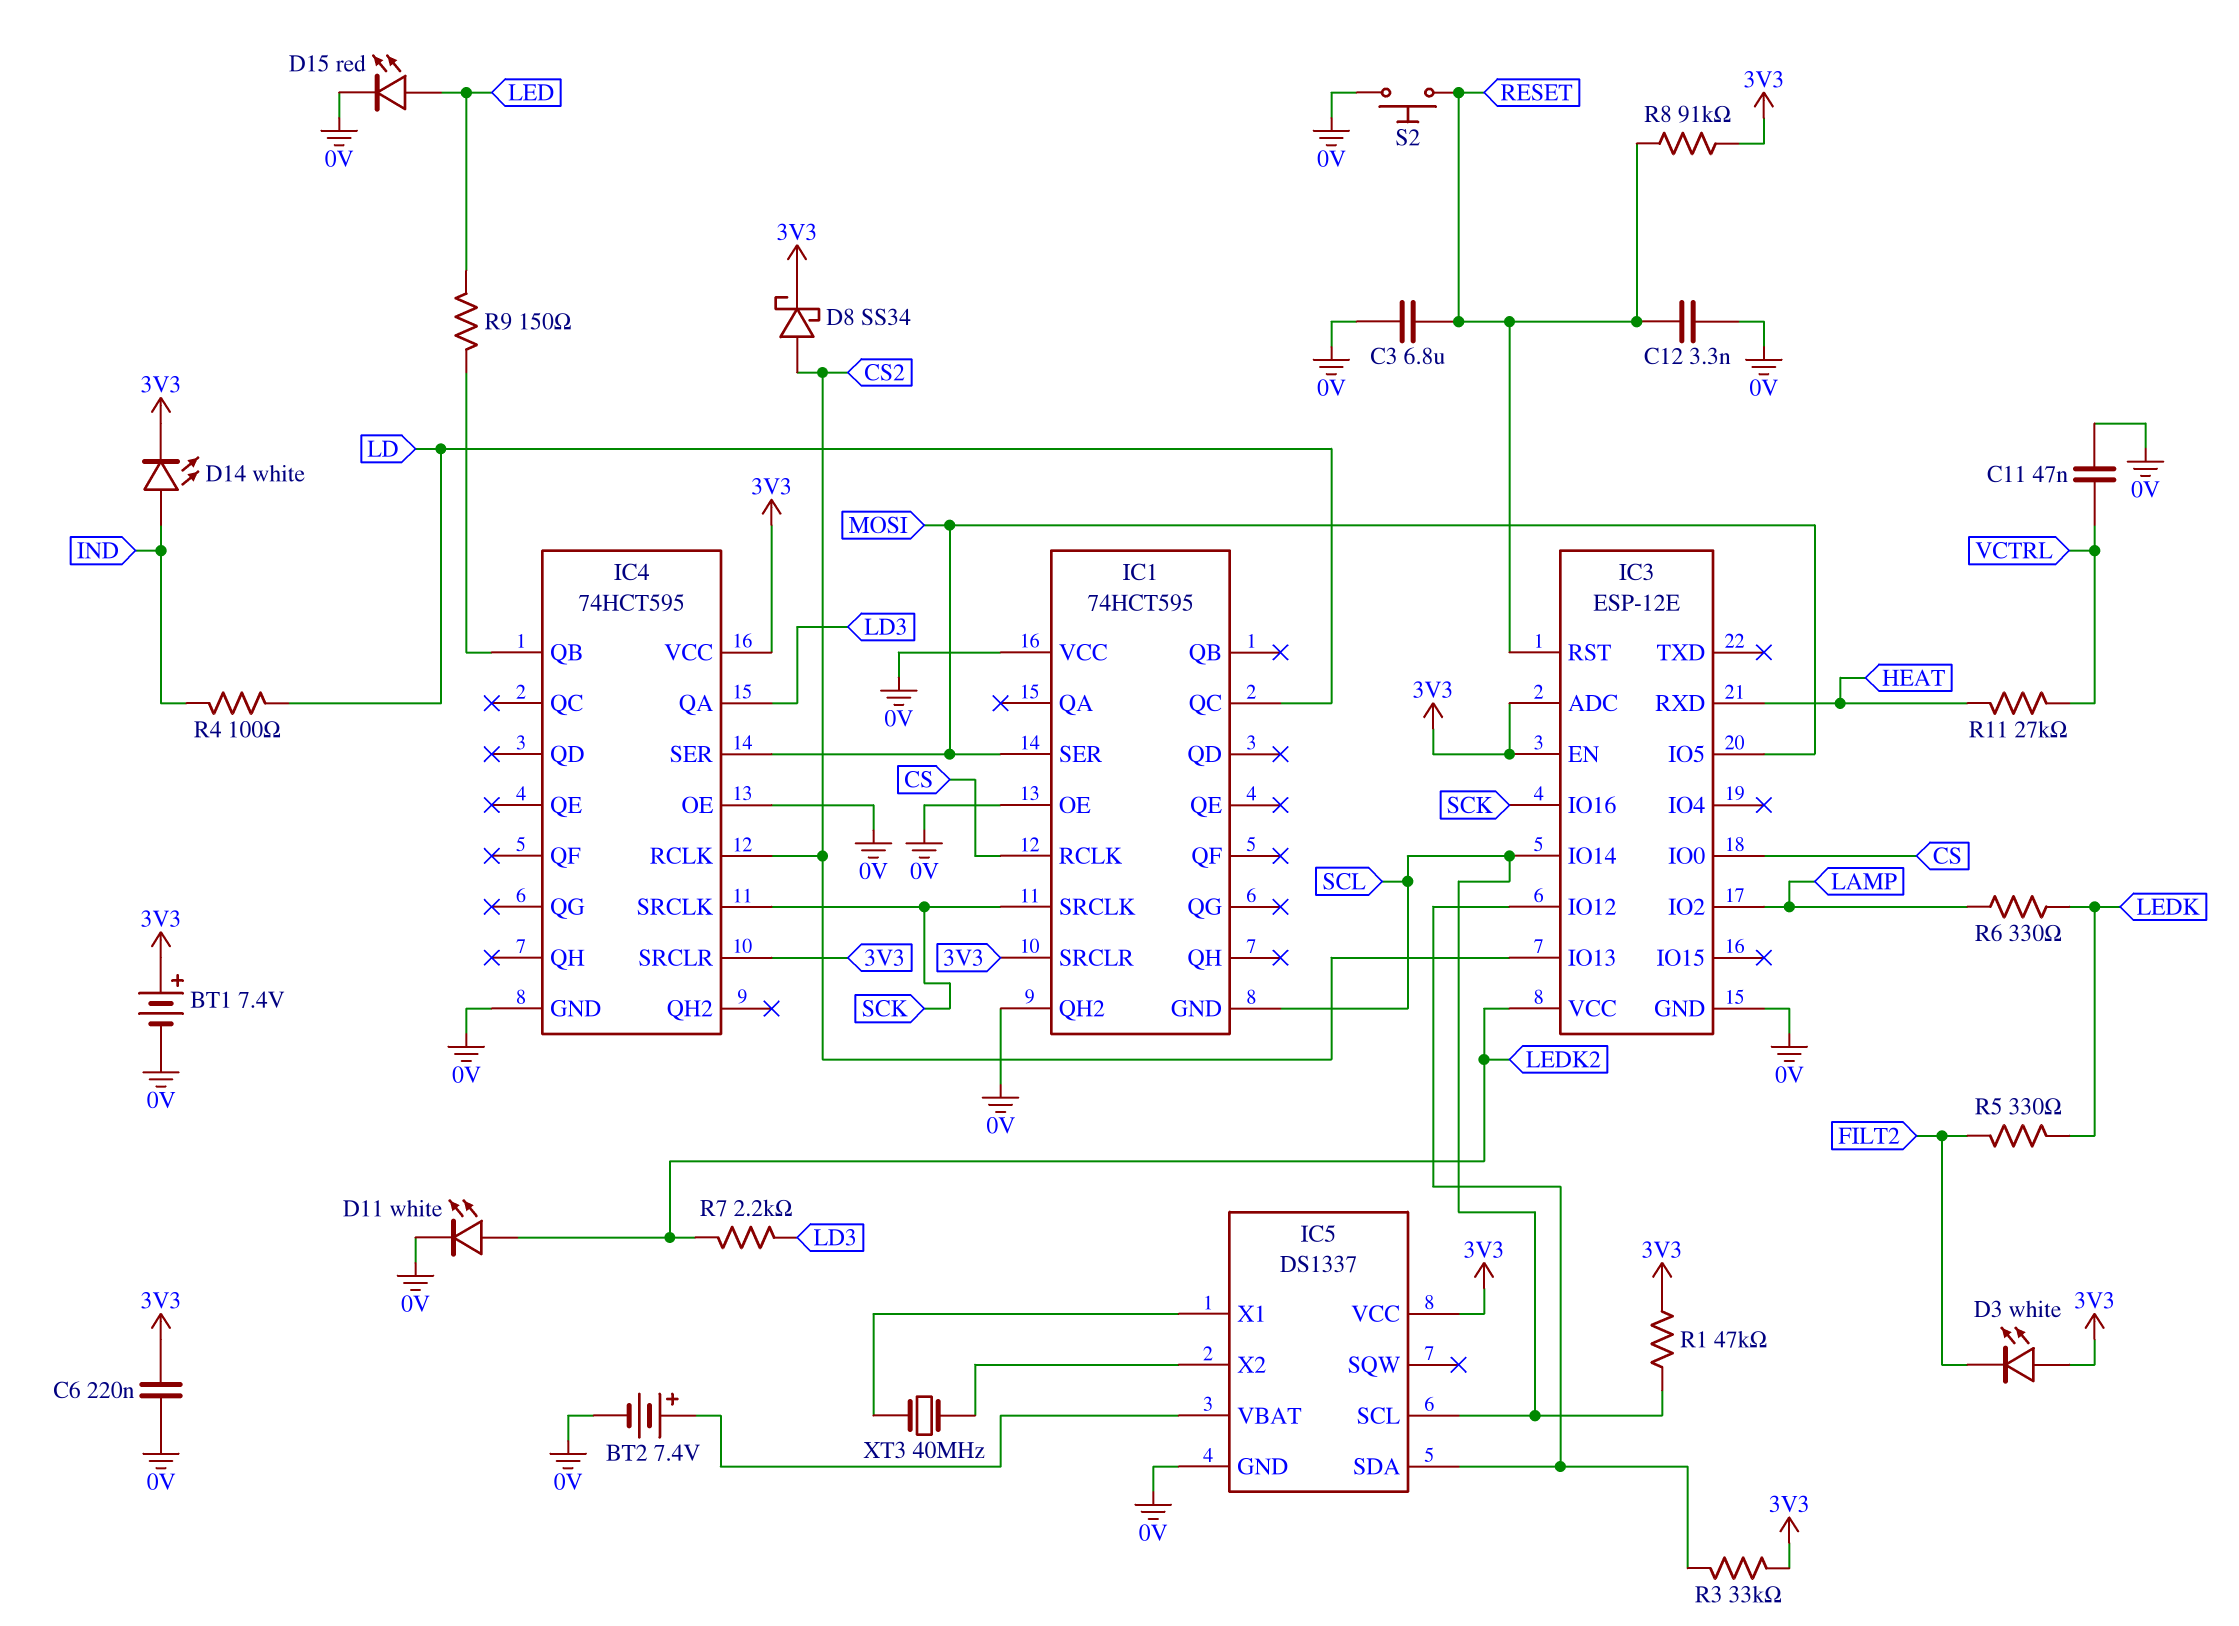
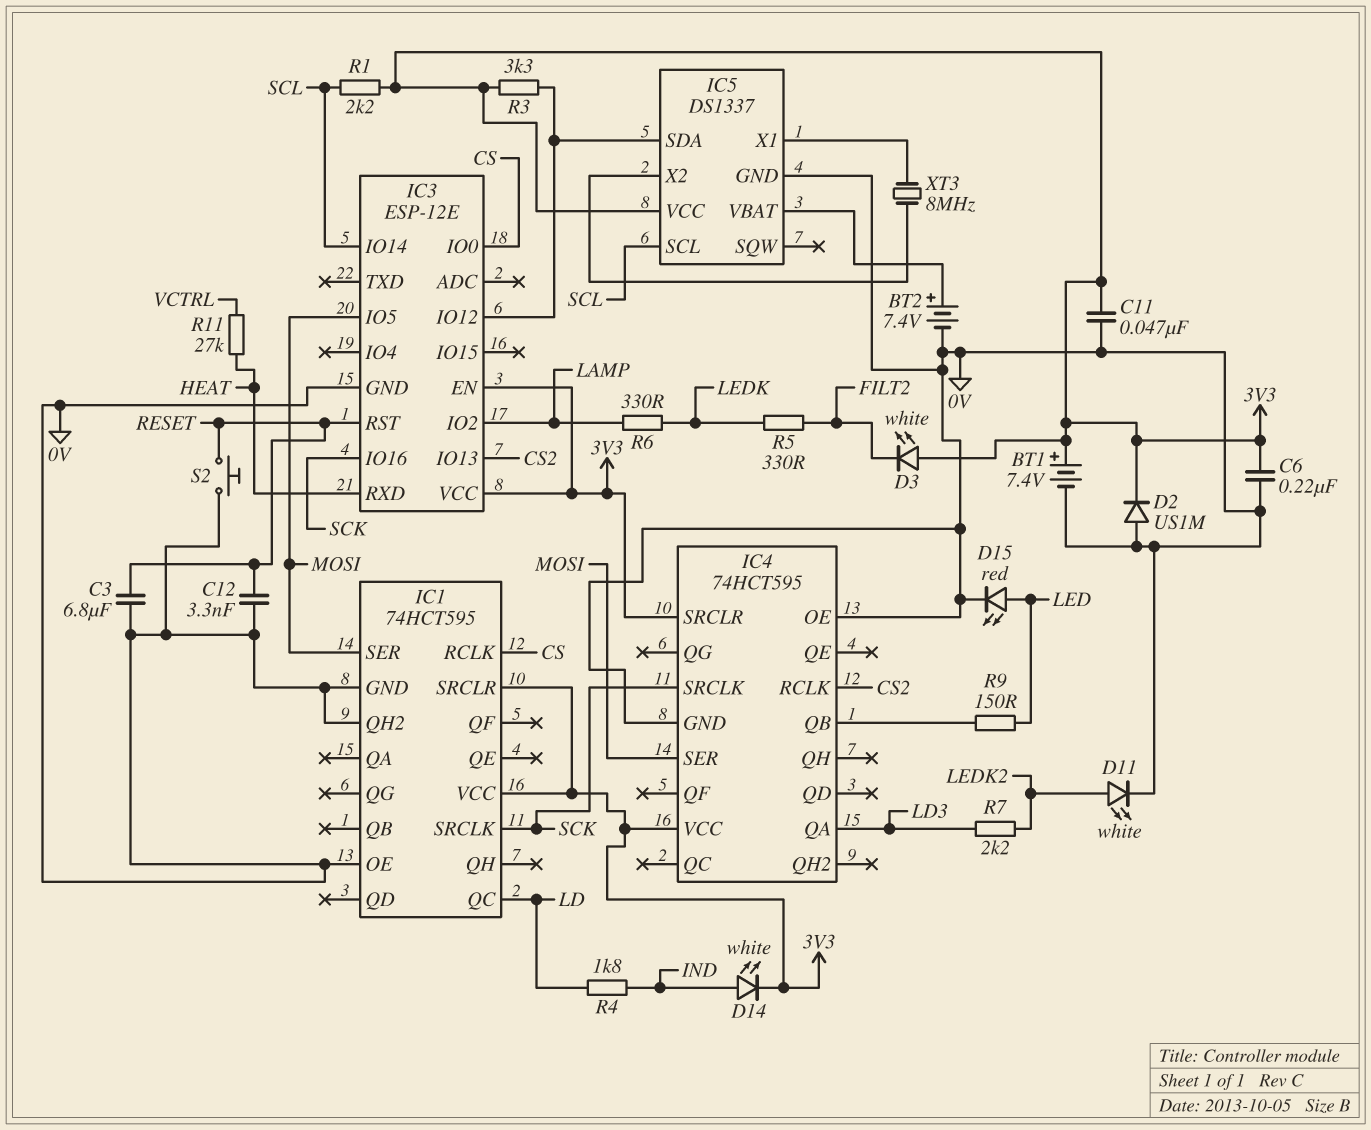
C11: 47nF (0V, VCTRL) -> 47nF (0V, 3V3)
D2: none -> diode US1M (A 0V, K 3V3)
D8: schottky SS34 (A CS2, K 3V3) -> none
IC1 pin GND: SCL -> 0V
IC1 pin VCC: 0V -> 3V3
IC3 pin ADC: 3V3 -> none
IC3 pin VCC: LEDK2 -> 3V3
R1: 47k (3V3, SCL) -> 2.2k (3V3, SCL)
R3: 33k (3V3, IC3/IO12) -> 3.3k (3V3, IC3/IO12)
R4: 100 (IND, LD) -> 1.8k (IND, LD)
R8: 91k (3V3, RESET) -> none
XT3: 40MHz (IC5/X1, IC5/X2) -> 8MHz (IC5/X1, IC5/X2)

